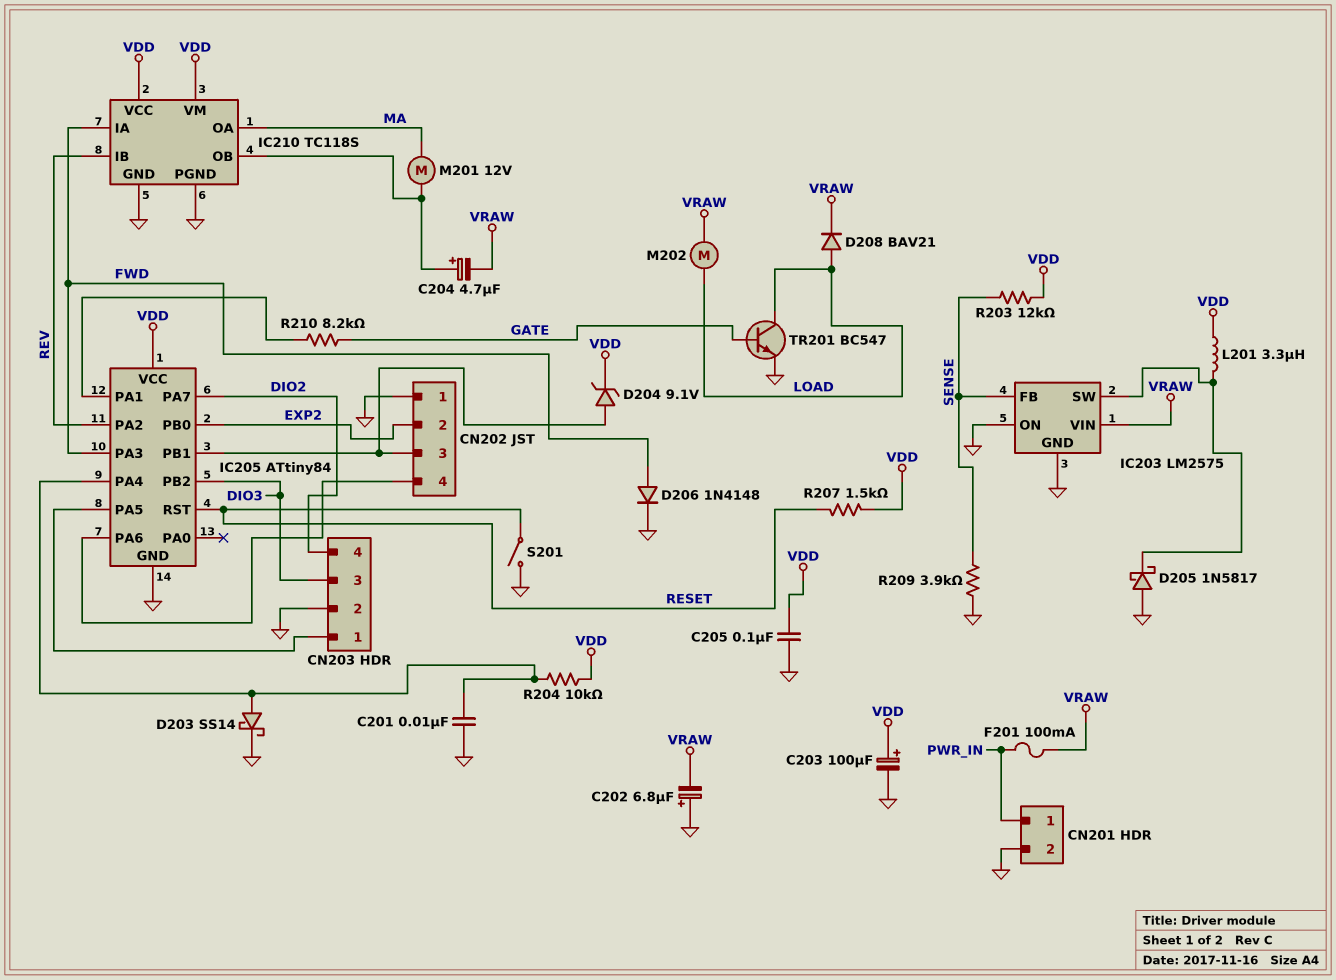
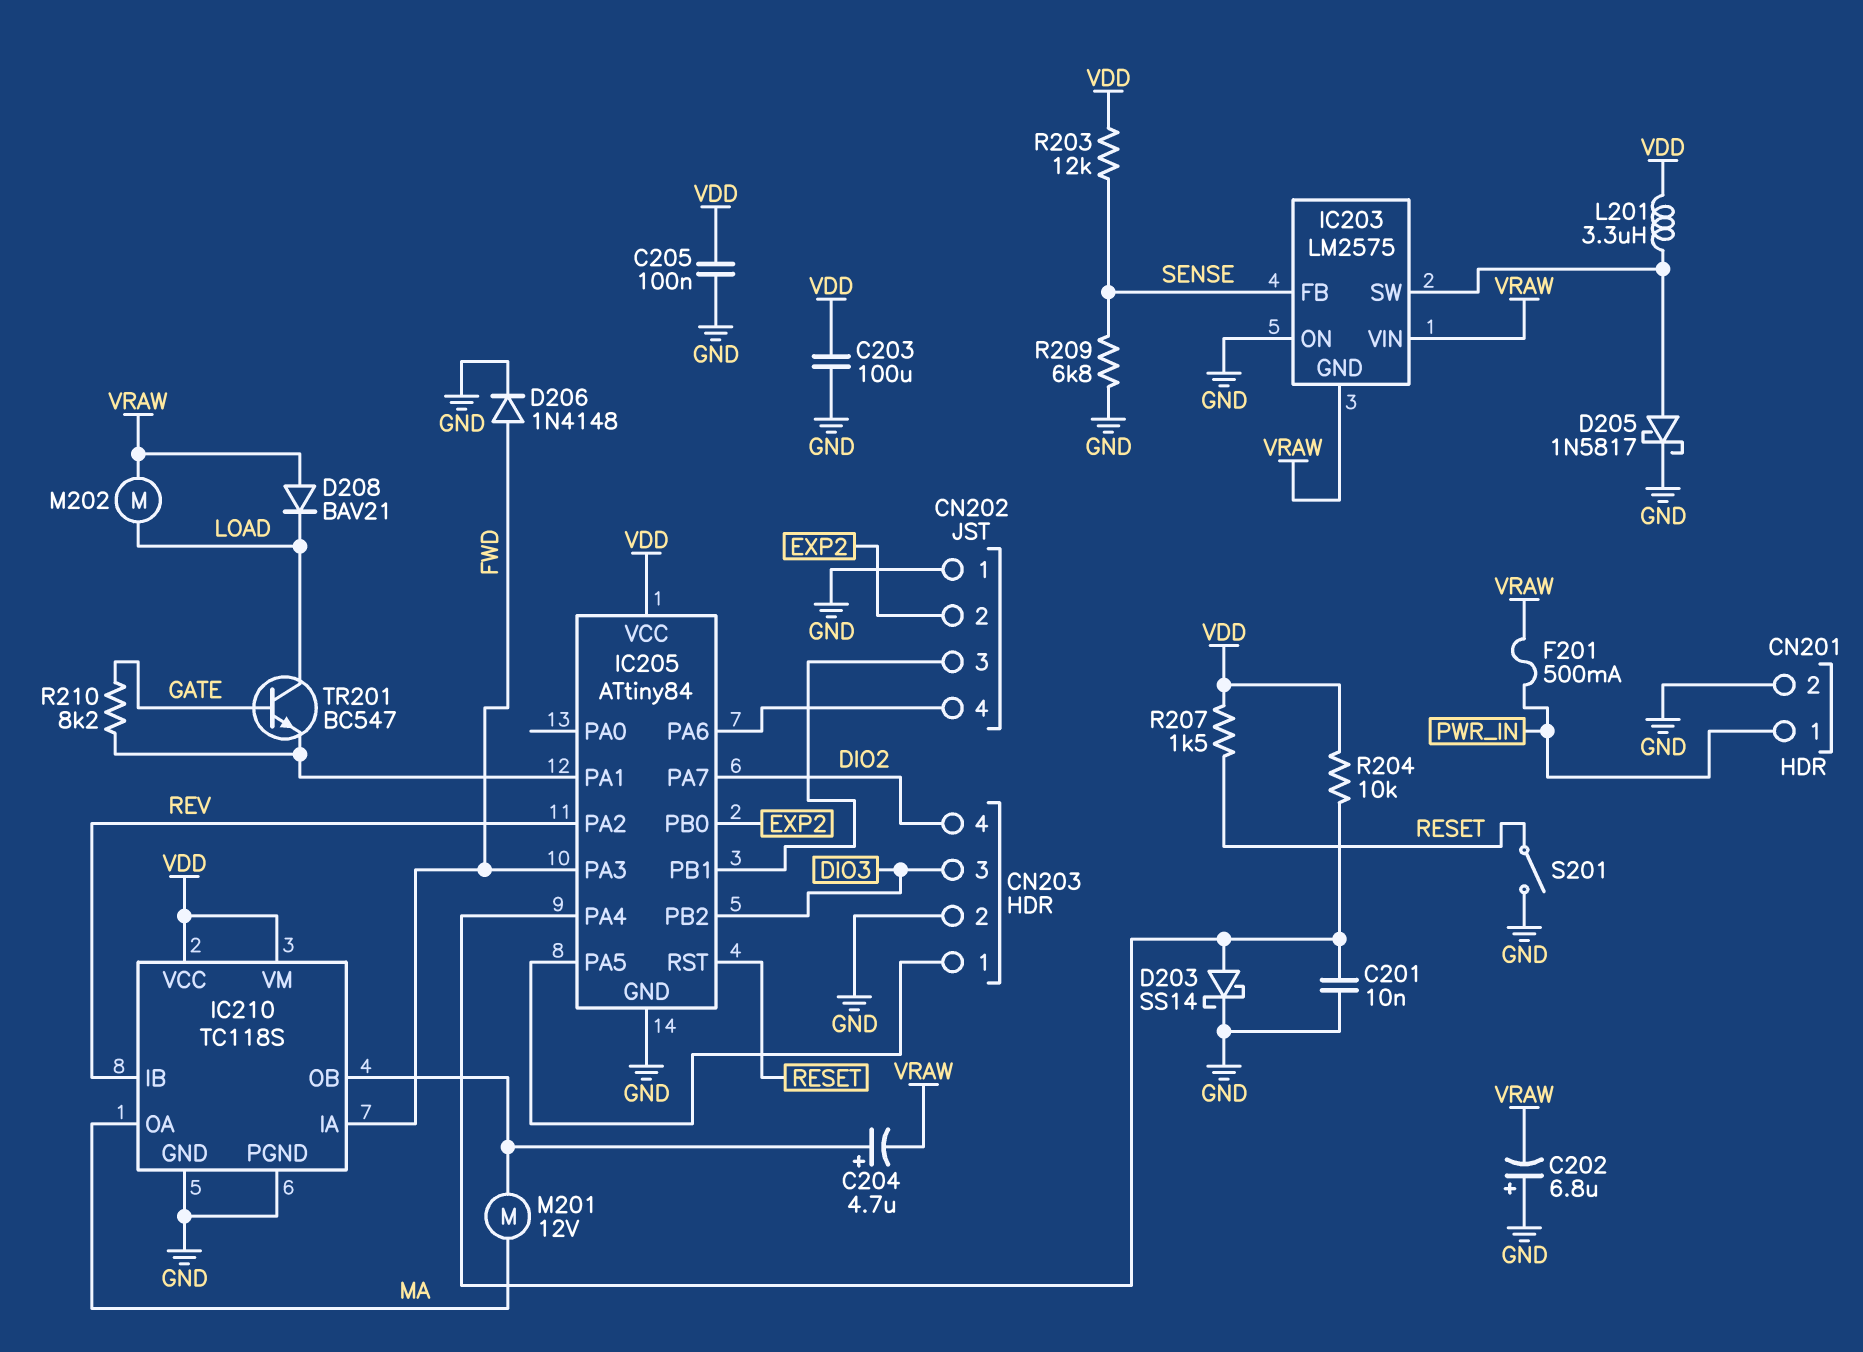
C203: 100uF (plus VDD, minus GND) -> 100uF (GND, VDD)
D204: zener 9.1V (A CN202/3, K VDD) -> none
D205: schottky 1N5817 (A GND, K IC203/SW) -> schottky 1N5817 (A IC203/SW, K GND)
D208: diode BAV21 (A LOAD, K VRAW) -> diode BAV21 (A VRAW, K LOAD)
F201: 100mA (PWR_IN, VRAW) -> 500mA (PWR_IN, VRAW)
IC203 pin GND: GND -> VRAW
R209: 3.9k (GND, SENSE) -> 6.8k (GND, SENSE)
TR201: NPN BC547 (B GATE, C LOAD, E GND) -> NPN BC547 (B GATE, C LOAD, E IC205/PA1)

